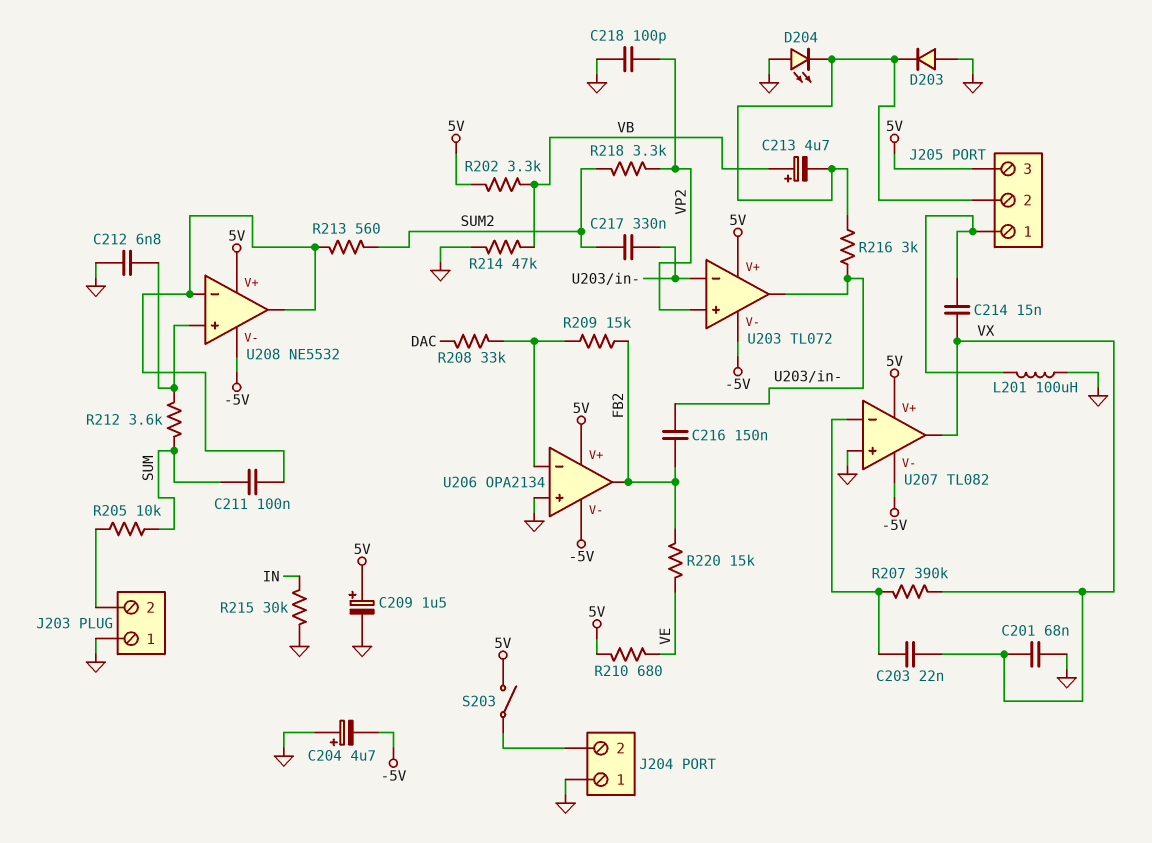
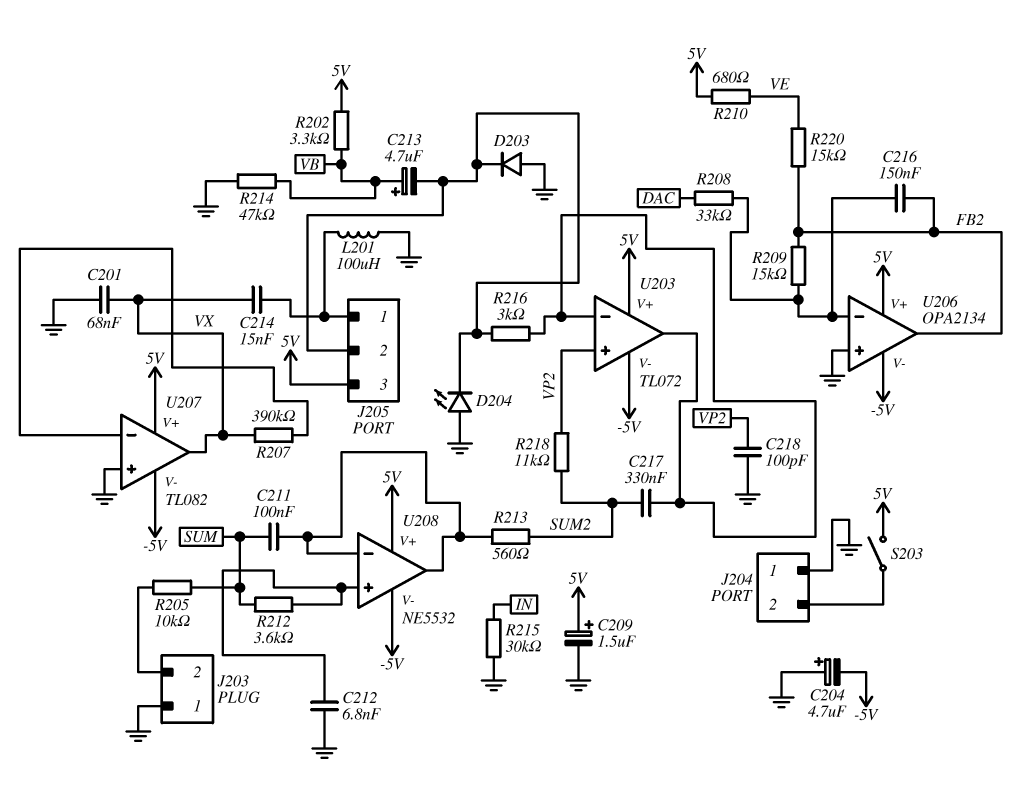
C203: 22nF (U207/in-, VX) -> none
C216: 150nF (FB2, U203/in-) -> 150nF (FB2, U206/in-)
R218: 3.3k (SUM2, VP2) -> 11k (SUM2, VP2)

